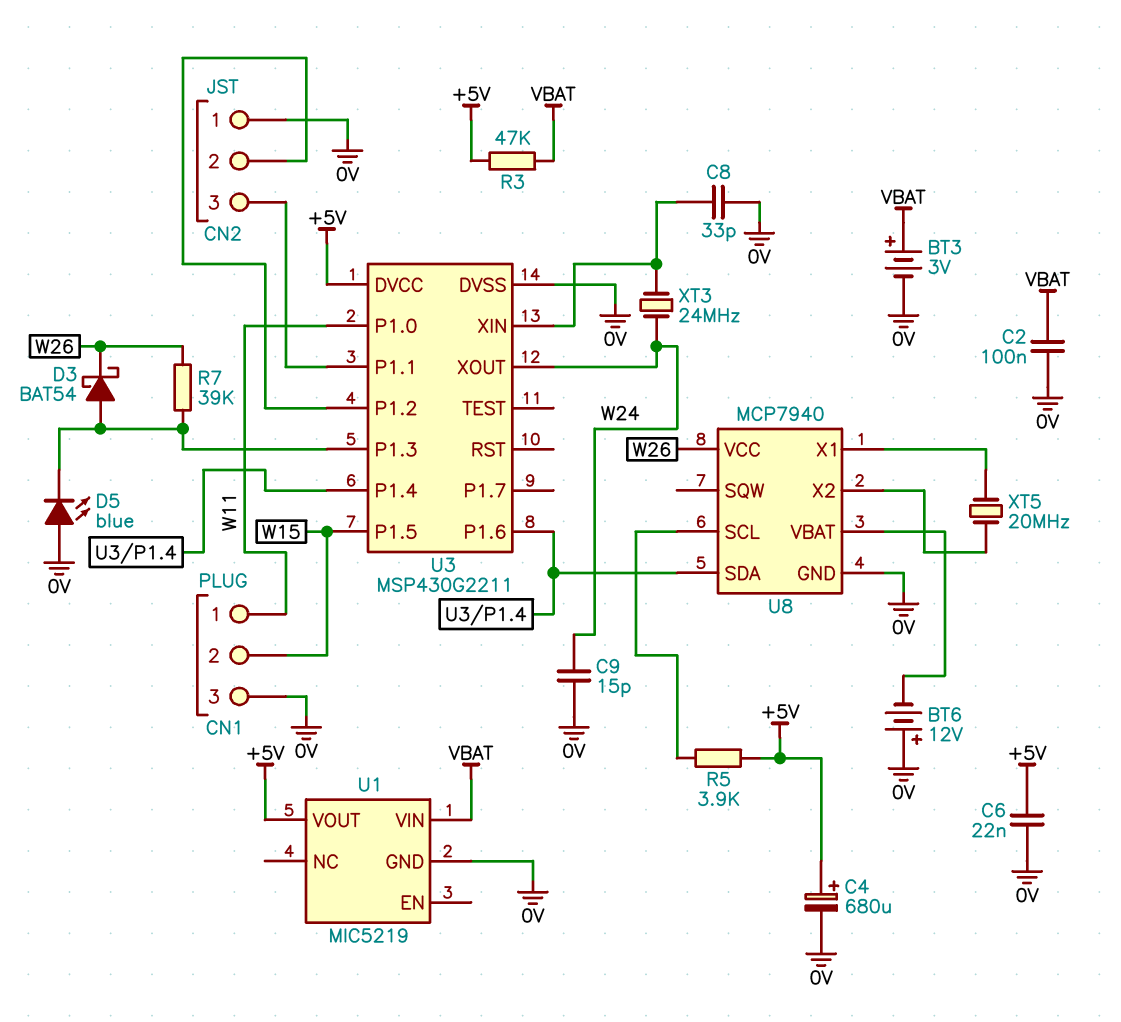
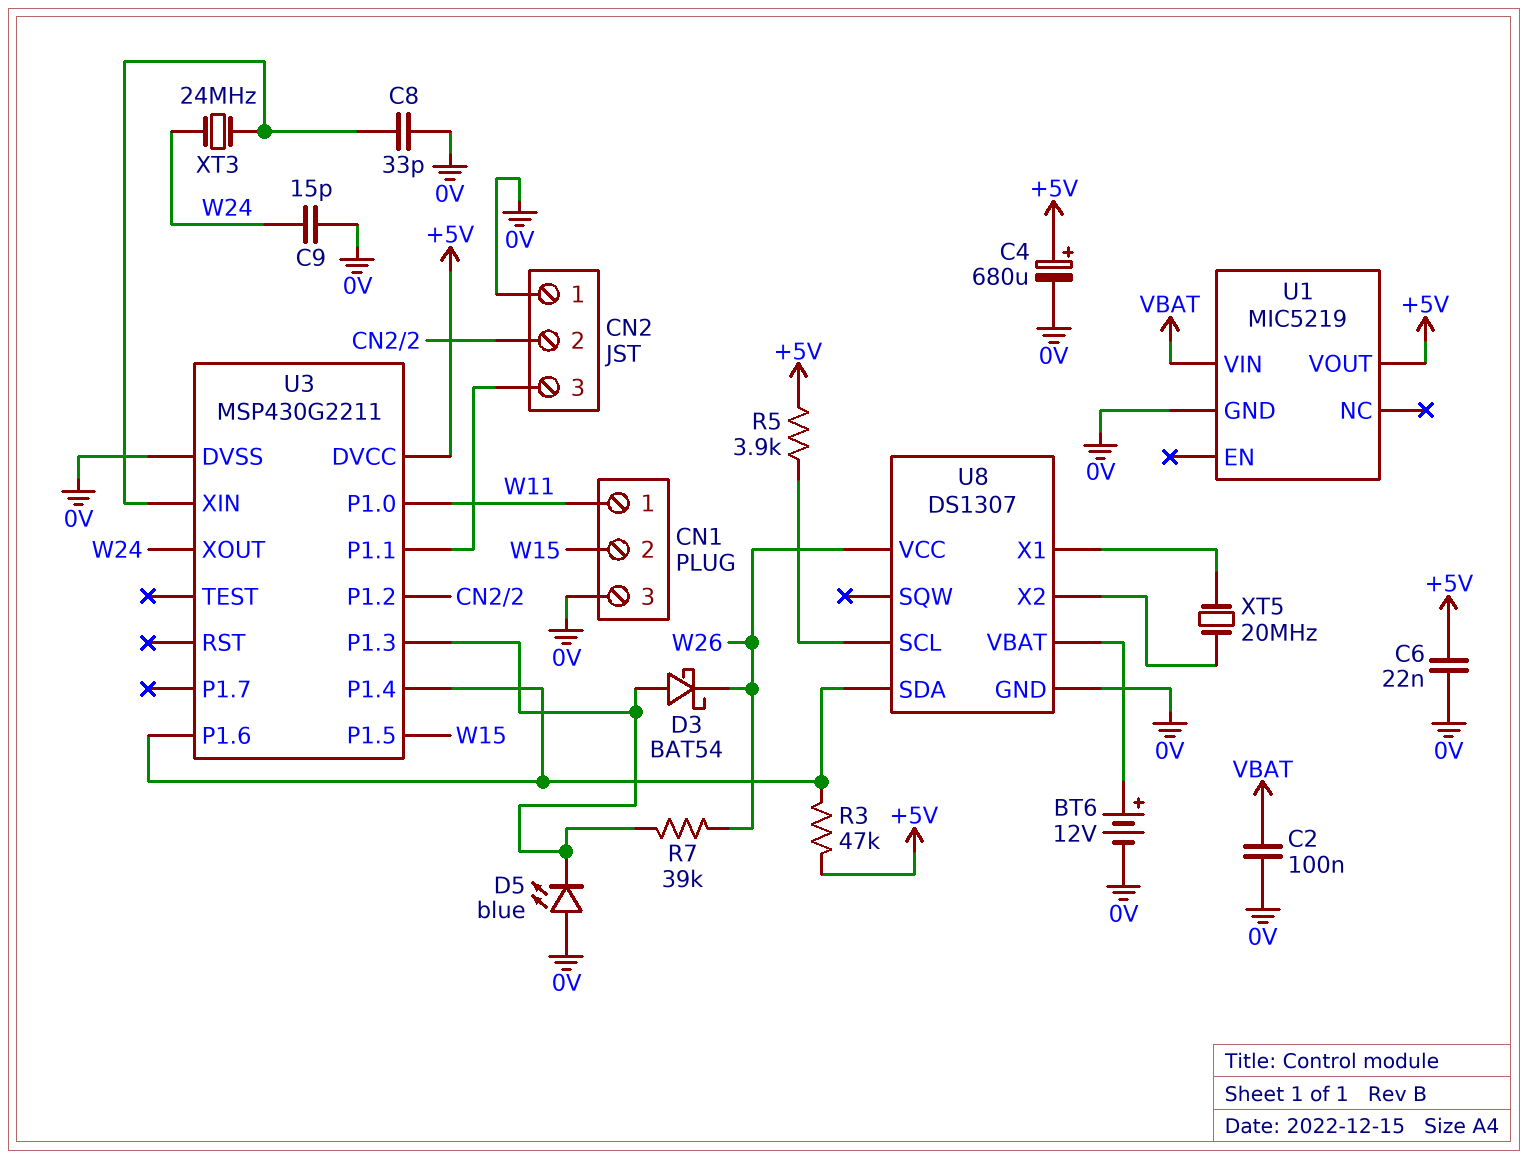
BT3: 3V (plus VBAT, minus 0V) -> none
BT6: 12V (plus 0V, minus U8/VBAT) -> 12V (plus U8/VBAT, minus 0V)
R3: 47k (+5V, VBAT) -> 47k (+5V, U3/P1.4)
U8: MCP7940 -> DS1307

